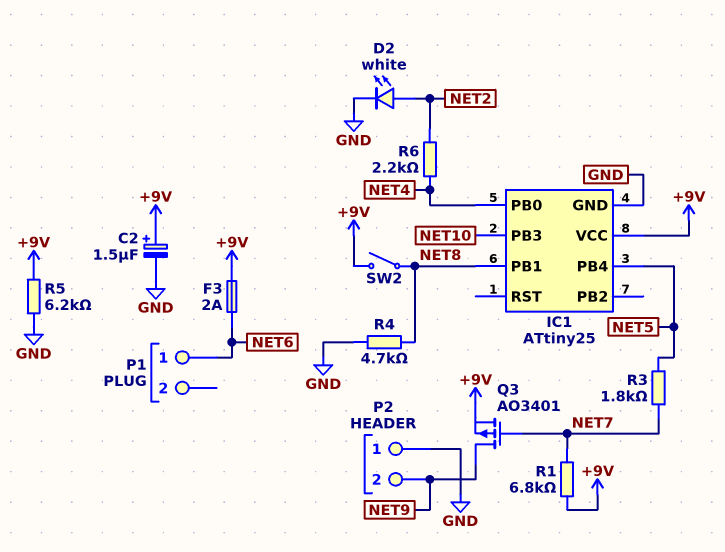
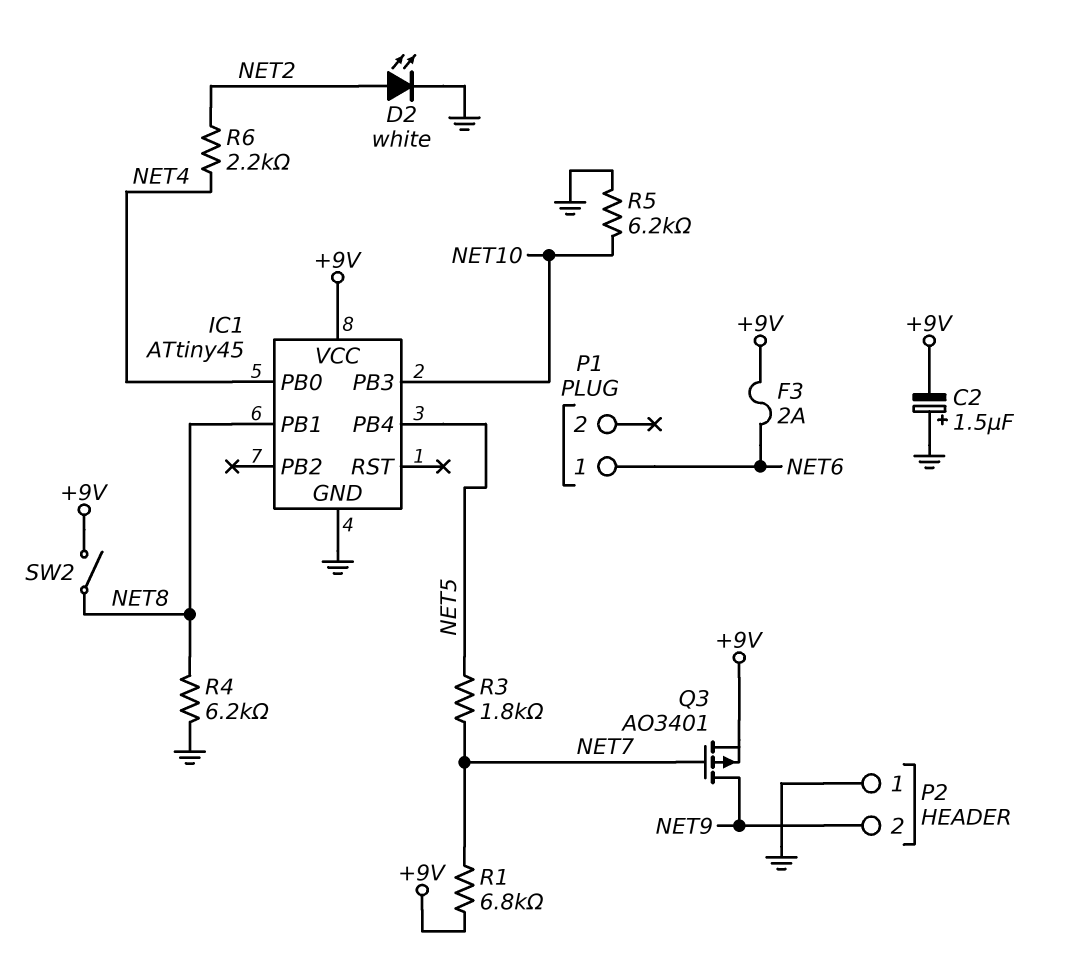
C2: 1.5uF (plus +9V, minus GND) -> 1.5uF (plus GND, minus +9V)
IC1: ATtiny25 -> ATtiny45
R4: 4.7k (GND, NET8) -> 6.2k (GND, NET8)
R5: 6.2k (+9V, GND) -> 6.2k (GND, NET10)

